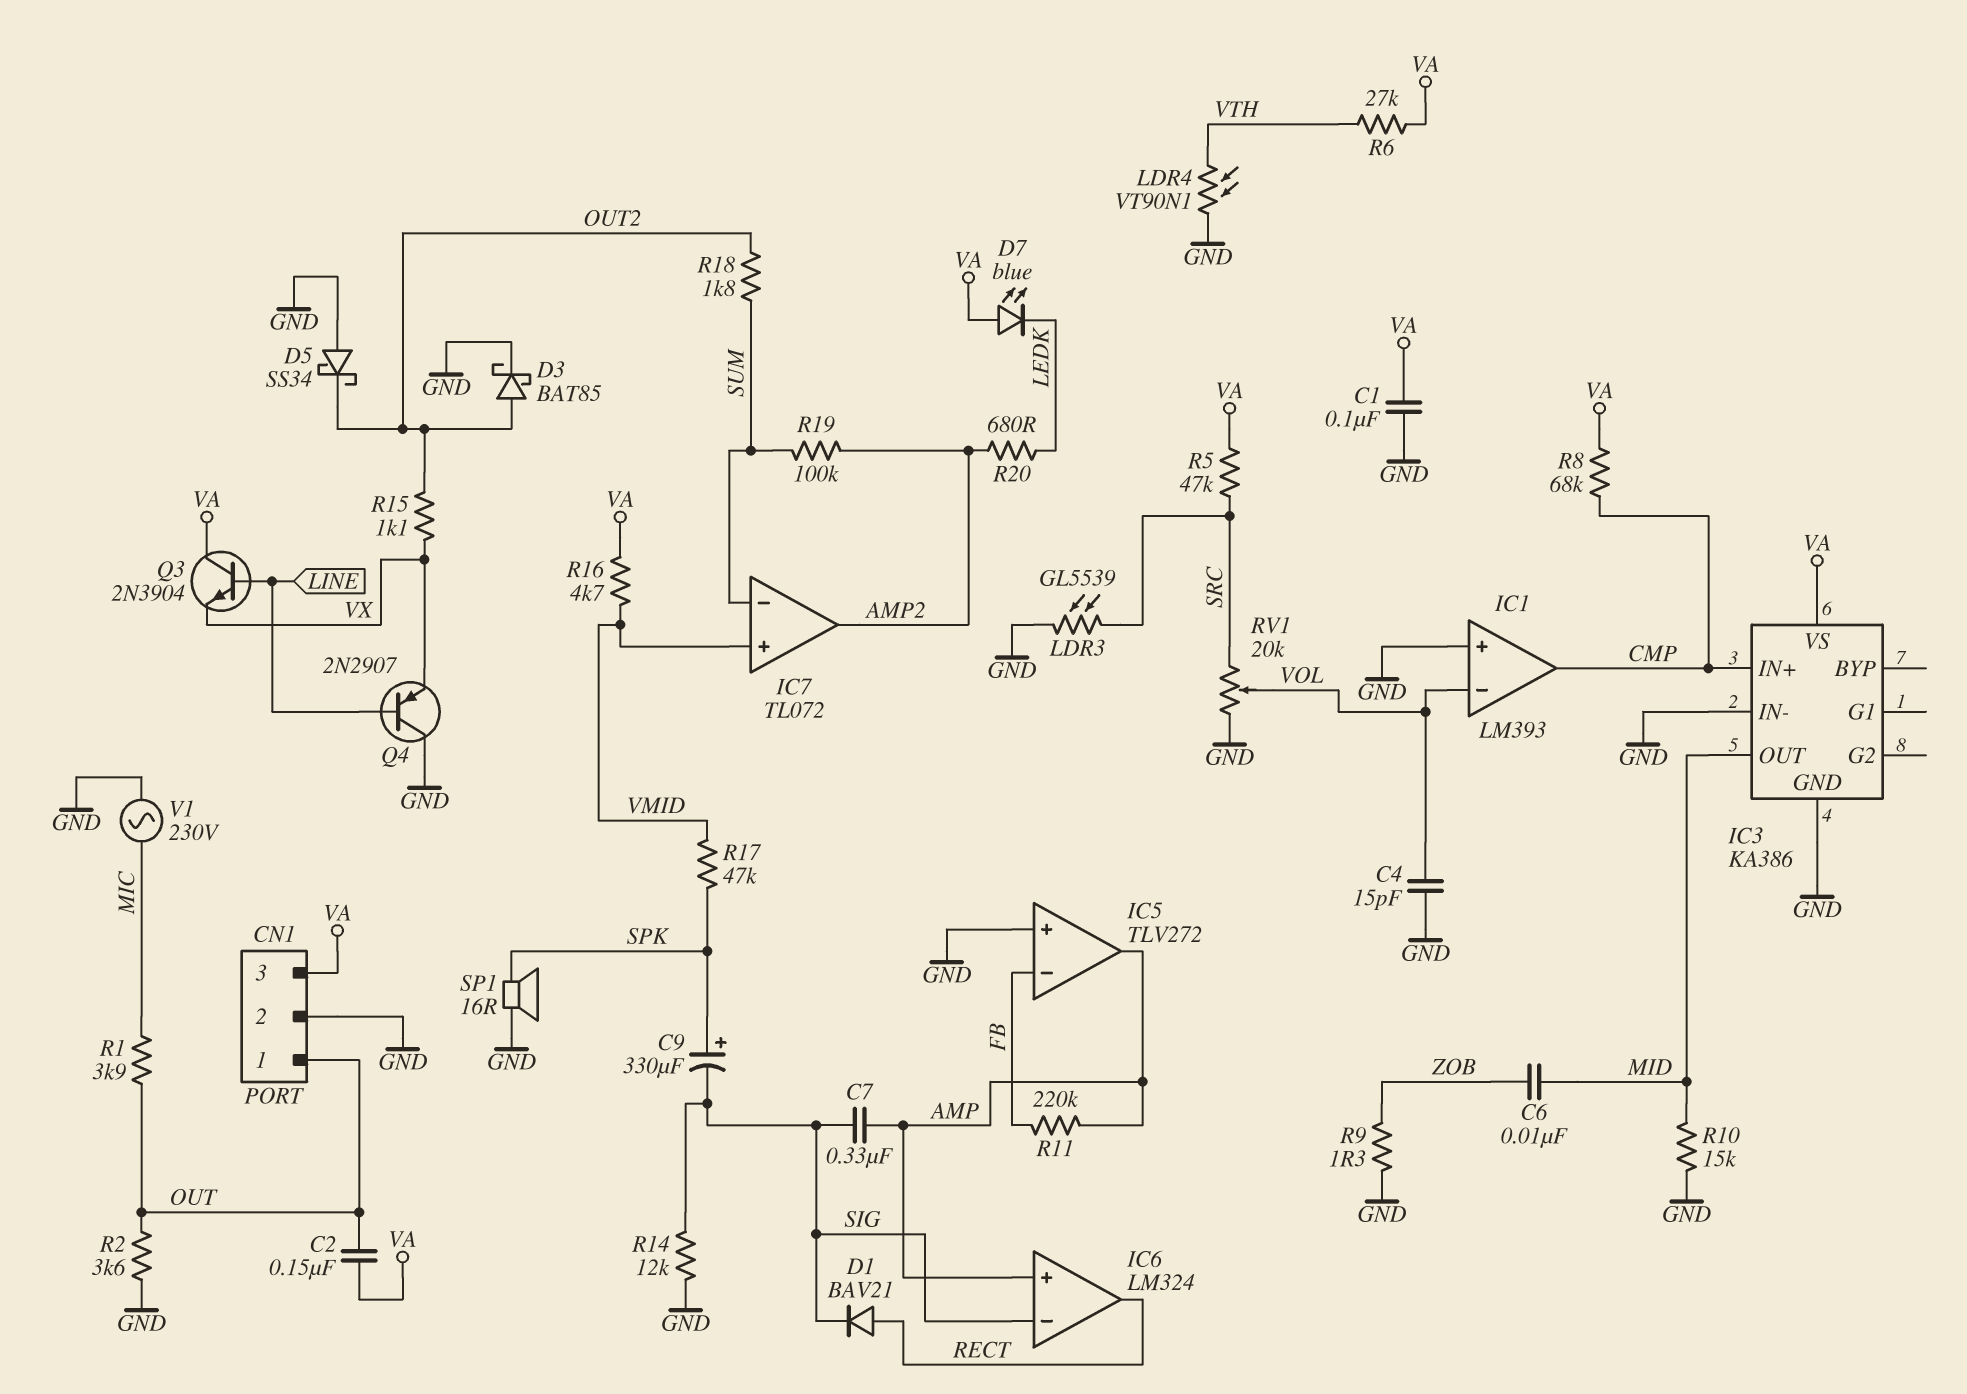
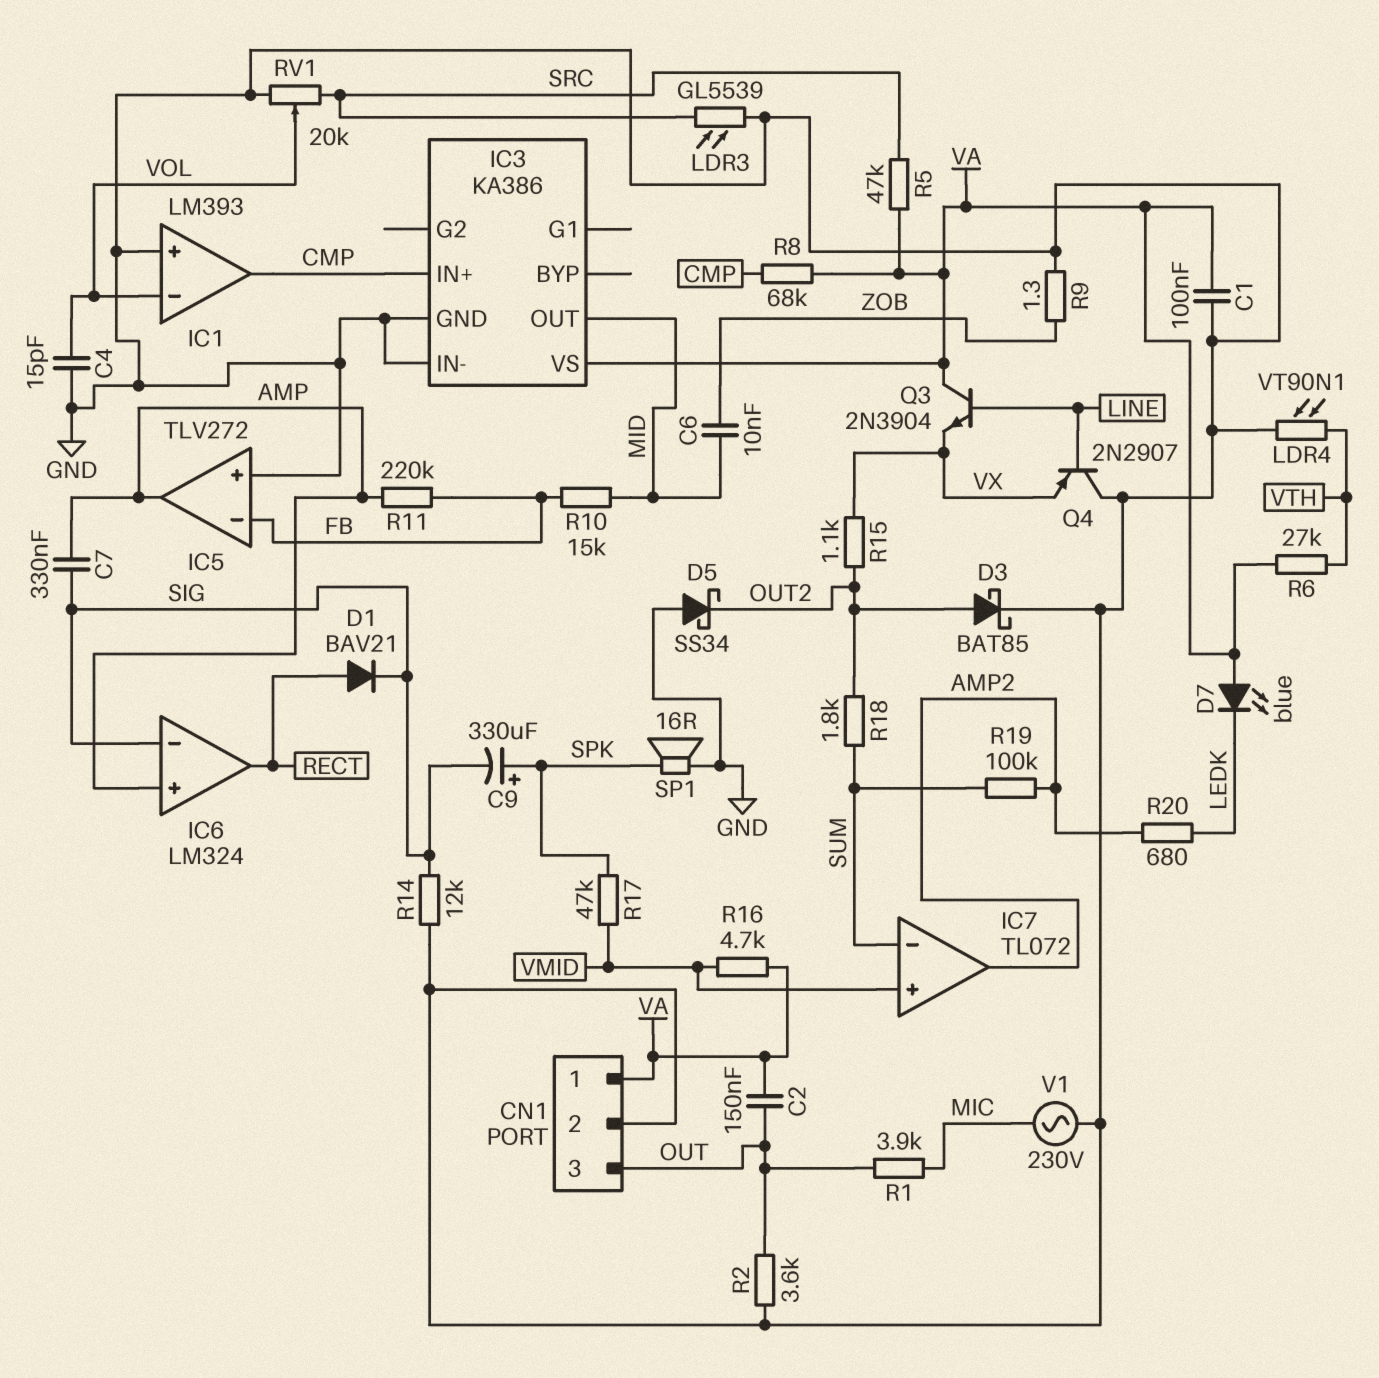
CN1 pin 1: OUT -> VA
CN1 pin 3: VA -> OUT
R10: 15k (GND, MID) -> 15k (FB, MID)

